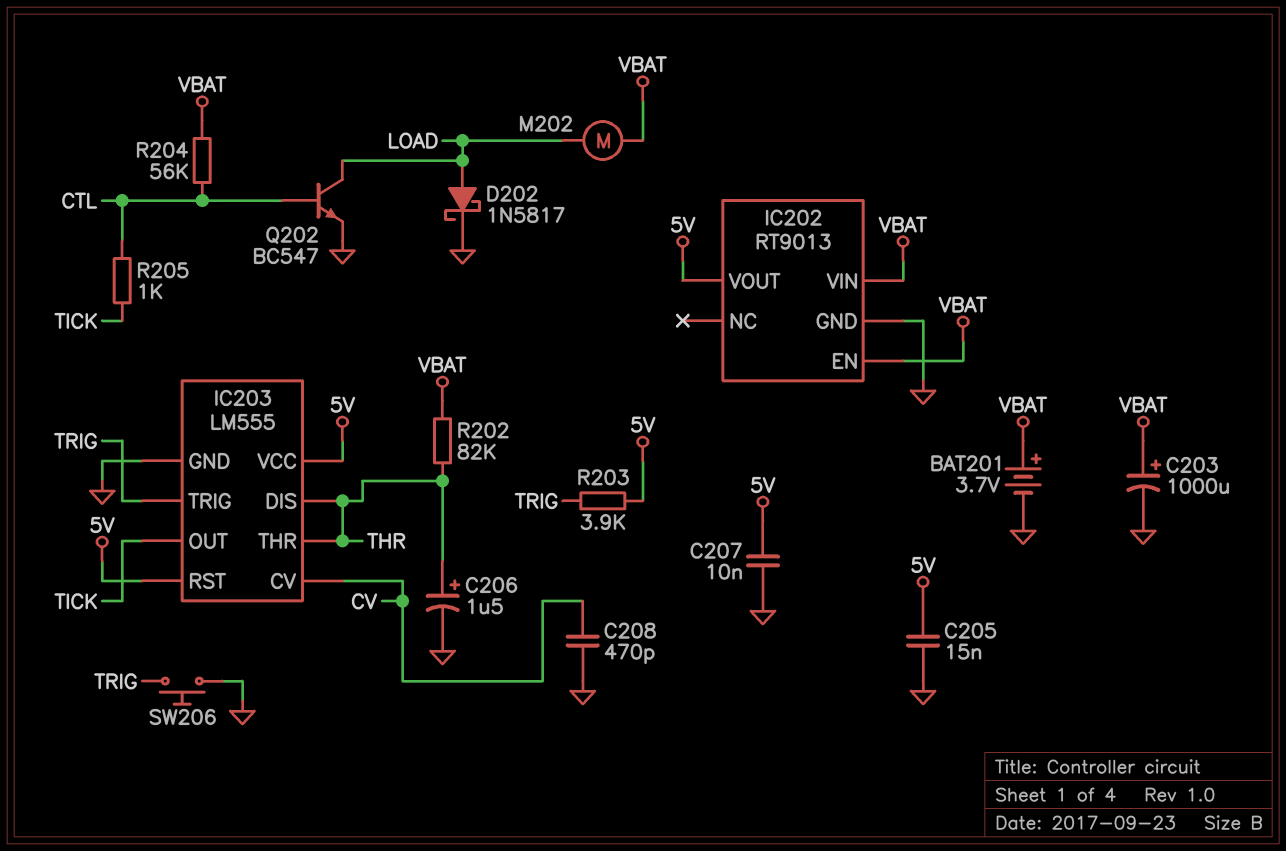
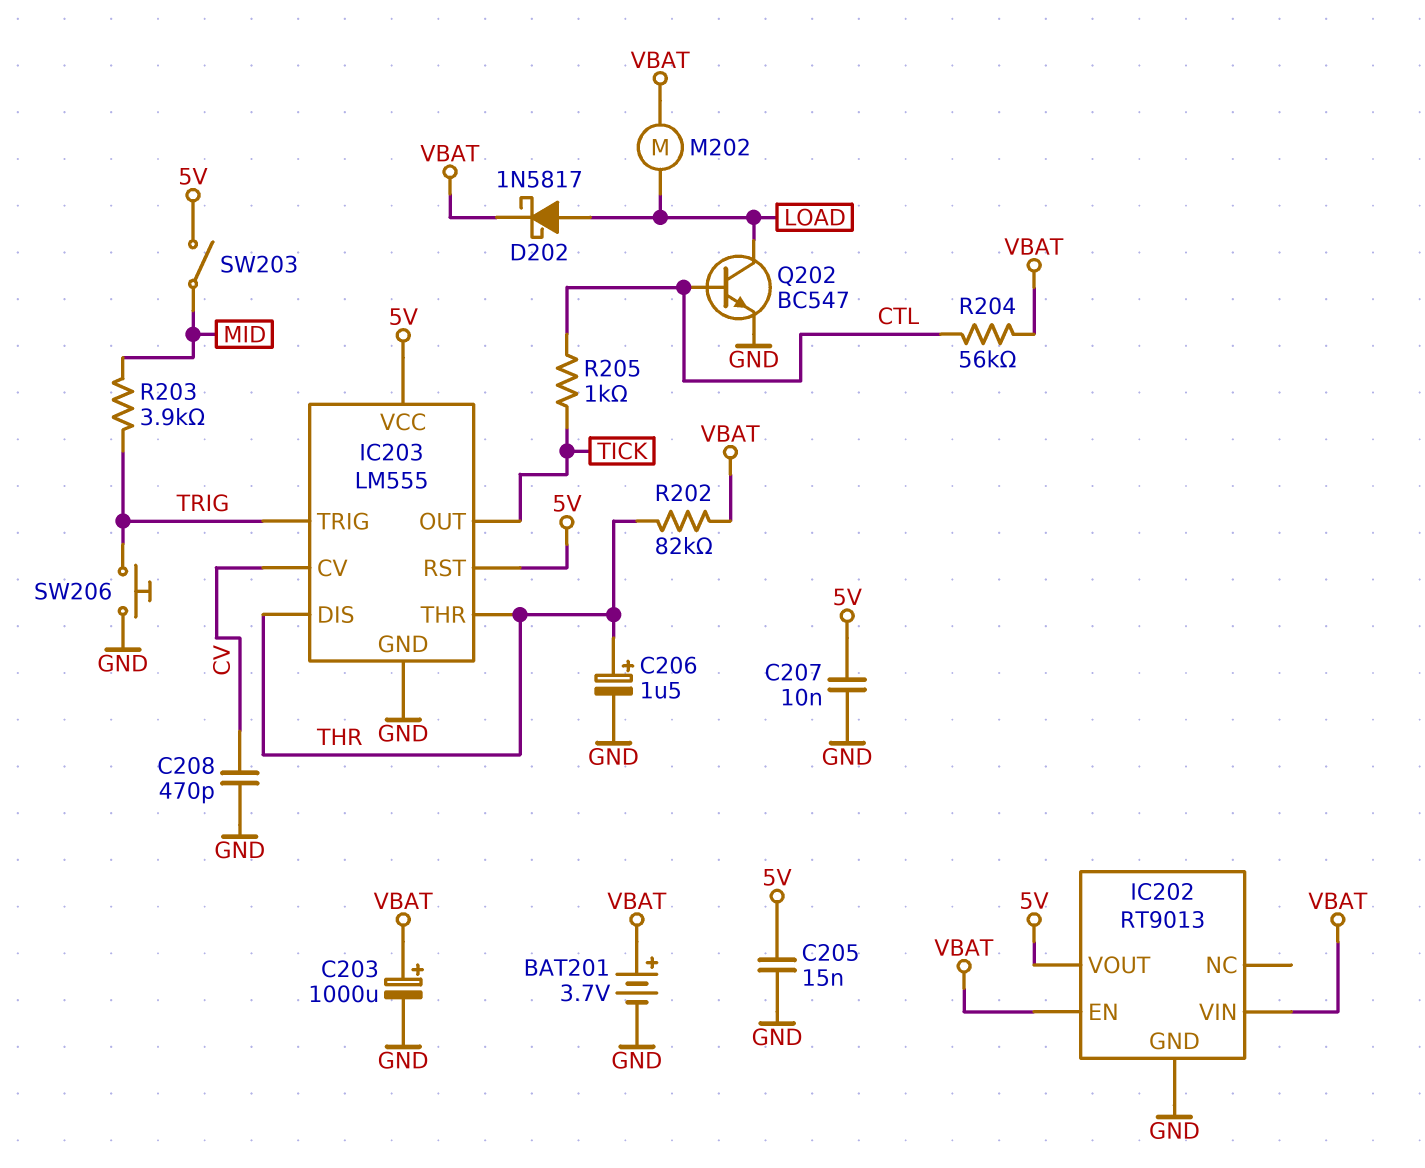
D202: schottky 1N5817 (A LOAD, K GND) -> schottky 1N5817 (A LOAD, K VBAT)
R203: 3.9k (5V, TRIG) -> 3.9k (MID, TRIG)
SW203: none -> switch (5V, MID)

